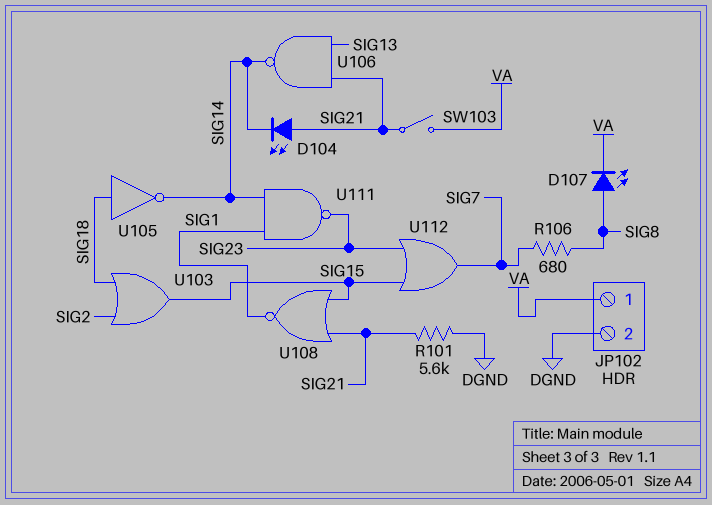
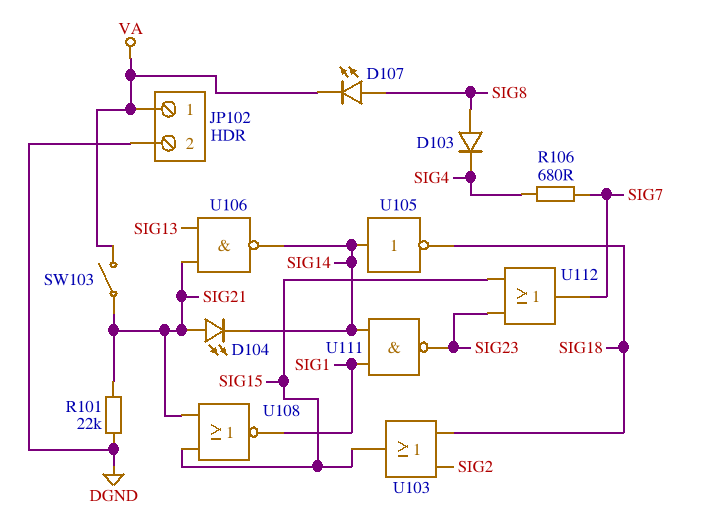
D103: none -> diode (A SIG8, K SIG4)
R101: 5.6k (DGND, SIG21) -> 22k (DGND, SIG21)
R106: 680 (SIG7, SIG8) -> 680 (SIG4, SIG7)
U105: NOT (in SIG18, out SIG14) -> NOT (in SIG14, out SIG18)

